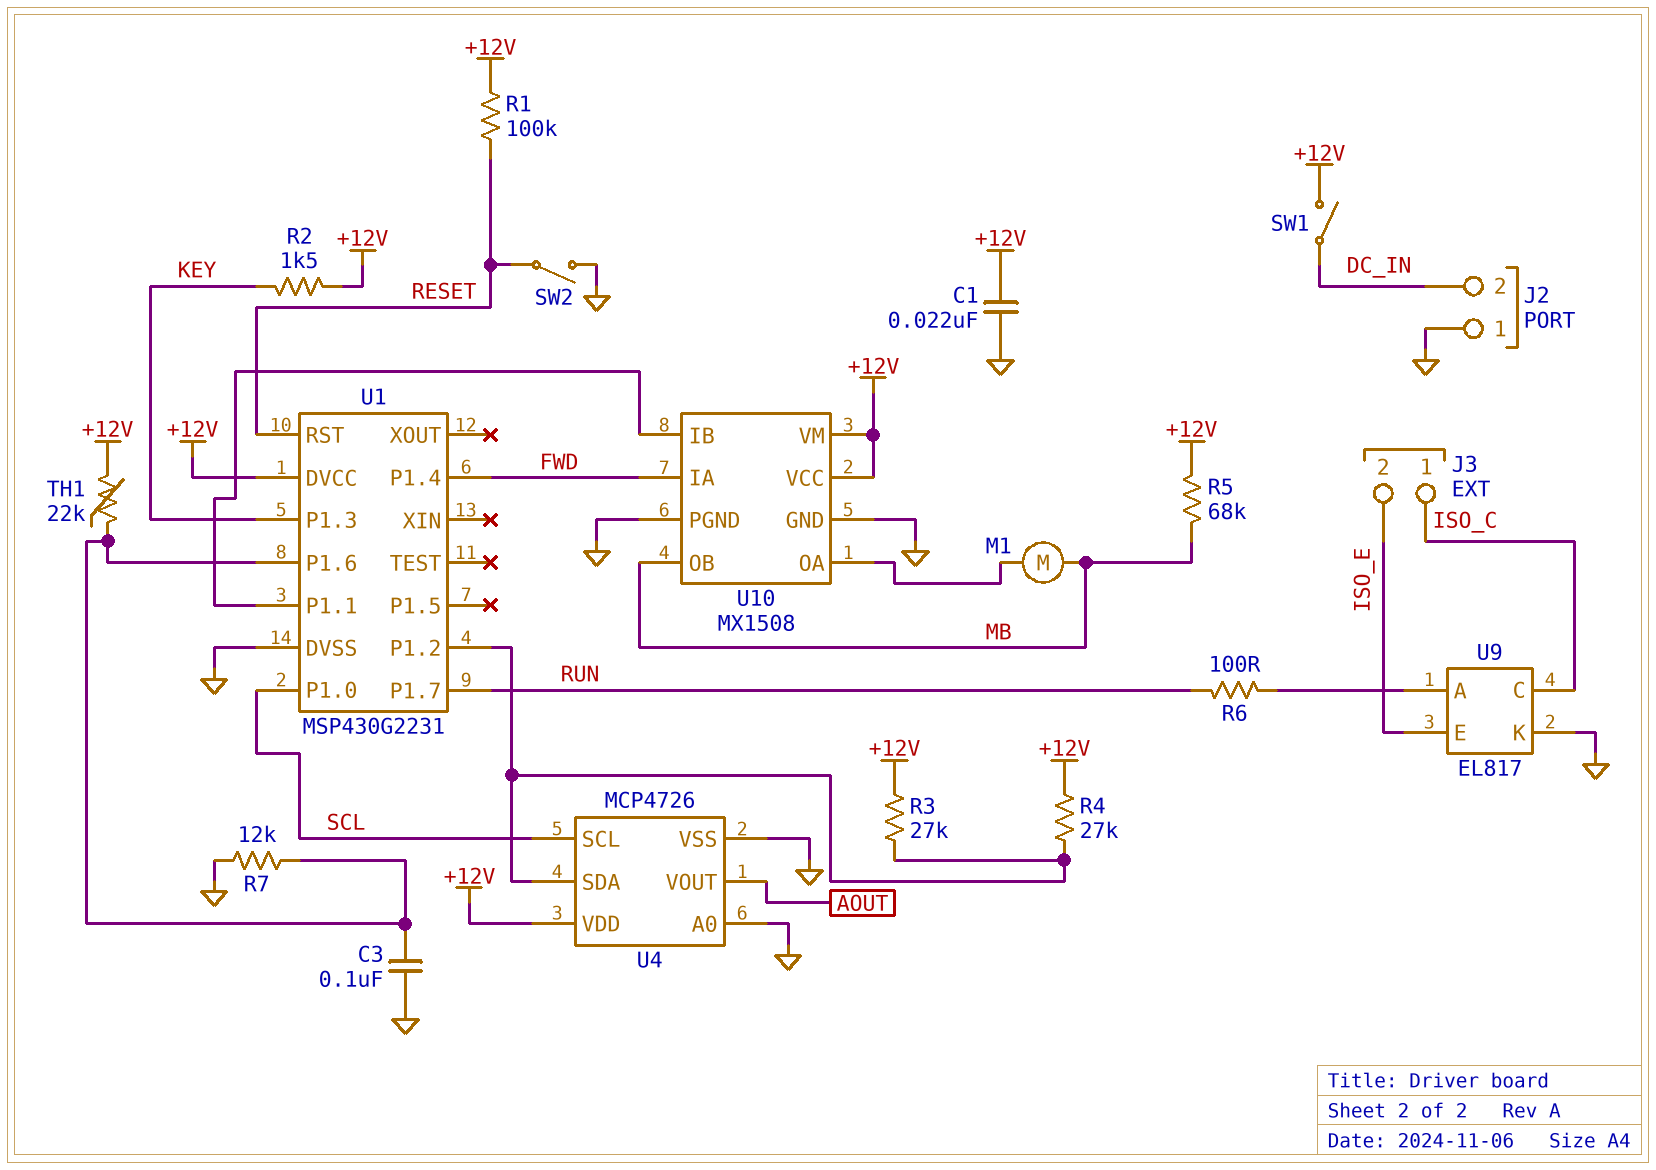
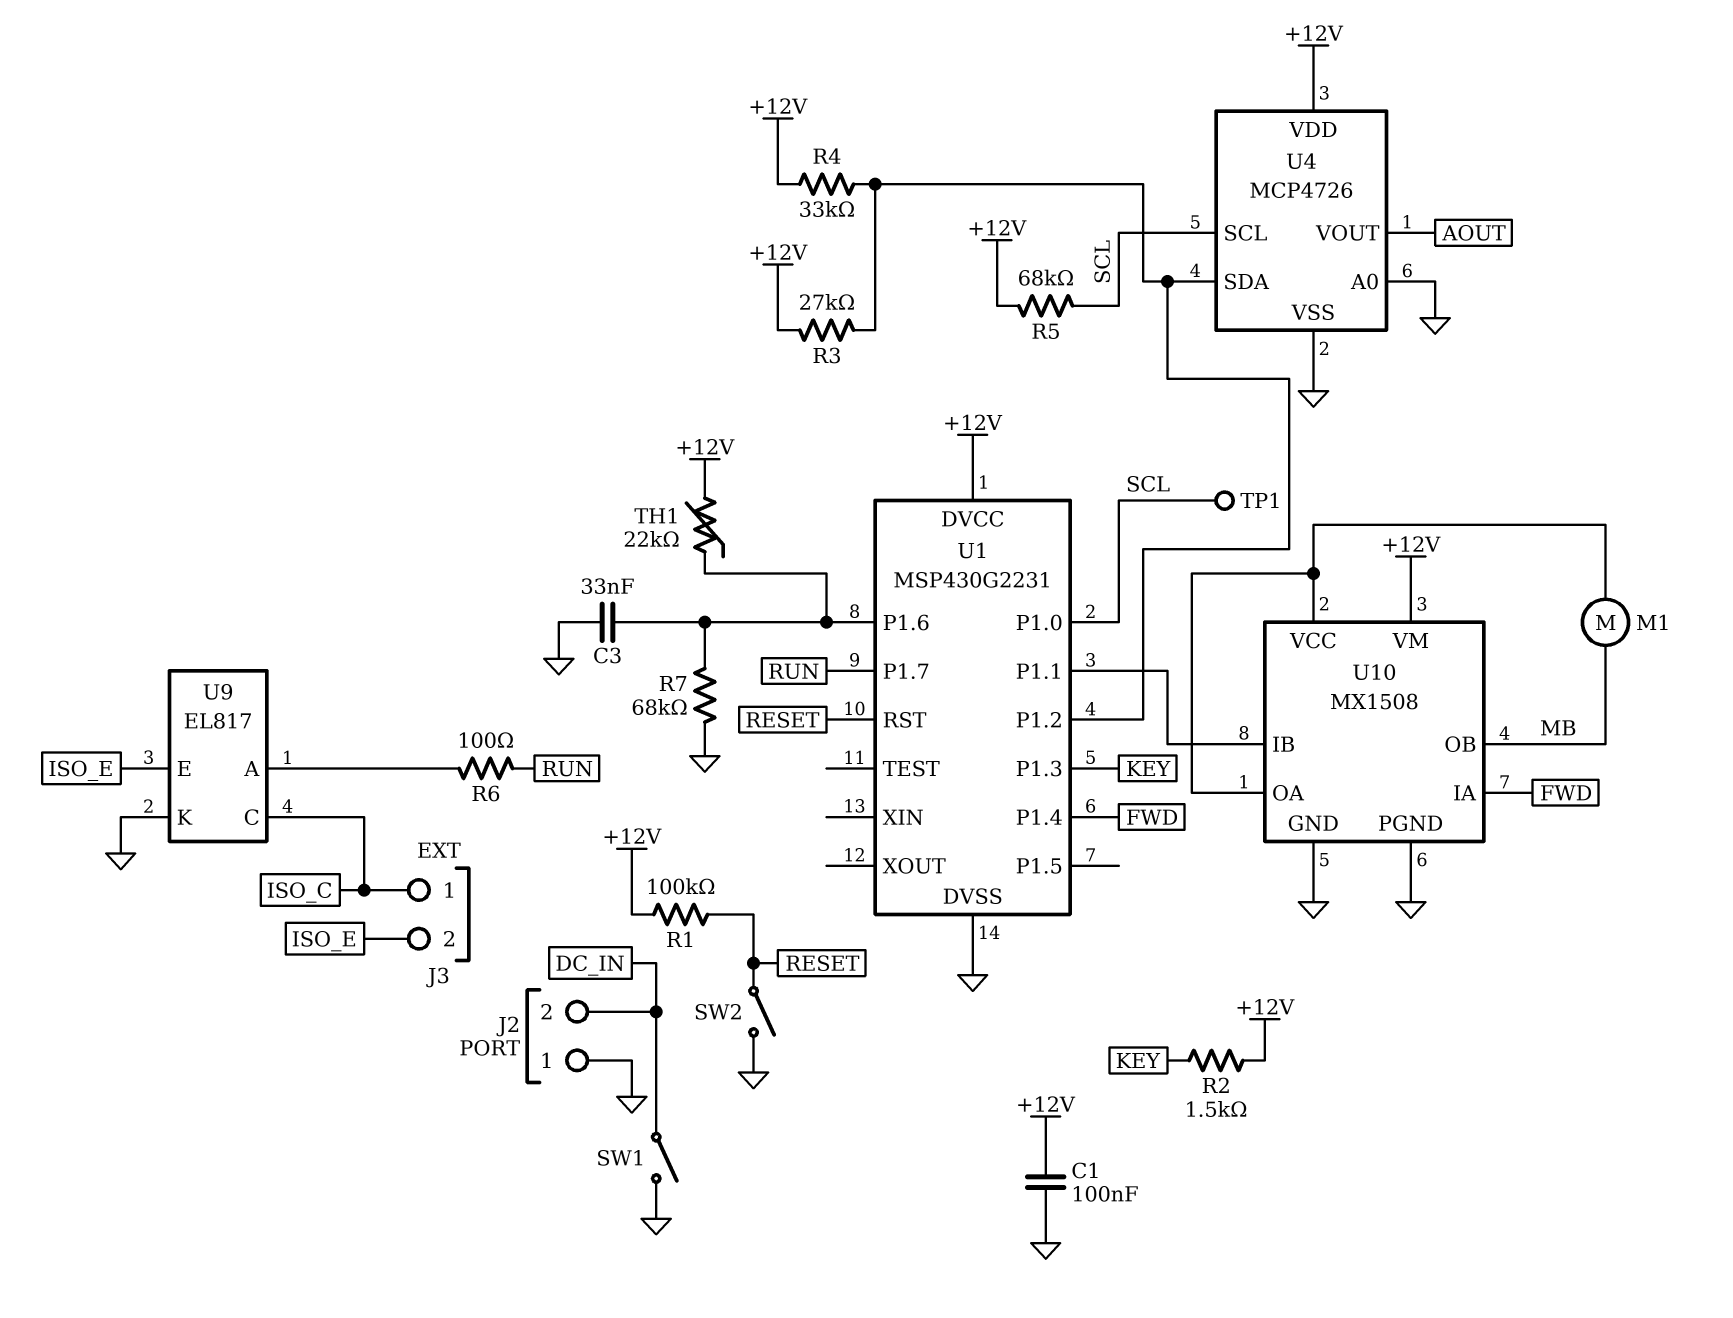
C1: 22nF (+12V, GND) -> 100nF (+12V, GND)
C3: 100nF (GND, U1/P1.6) -> 33nF (GND, U1/P1.6)
R4: 27k (+12V, U1/P1.2) -> 33k (+12V, U1/P1.2)
R5: 68k (+12V, MB) -> 68k (+12V, SCL)
R7: 12k (GND, U1/P1.6) -> 68k (GND, U1/P1.6)
SW1: switch (+12V, DC_IN) -> switch (DC_IN, GND)
TP1: none -> test point (SCL)
U10 pin VCC: +12V -> U10/OA

